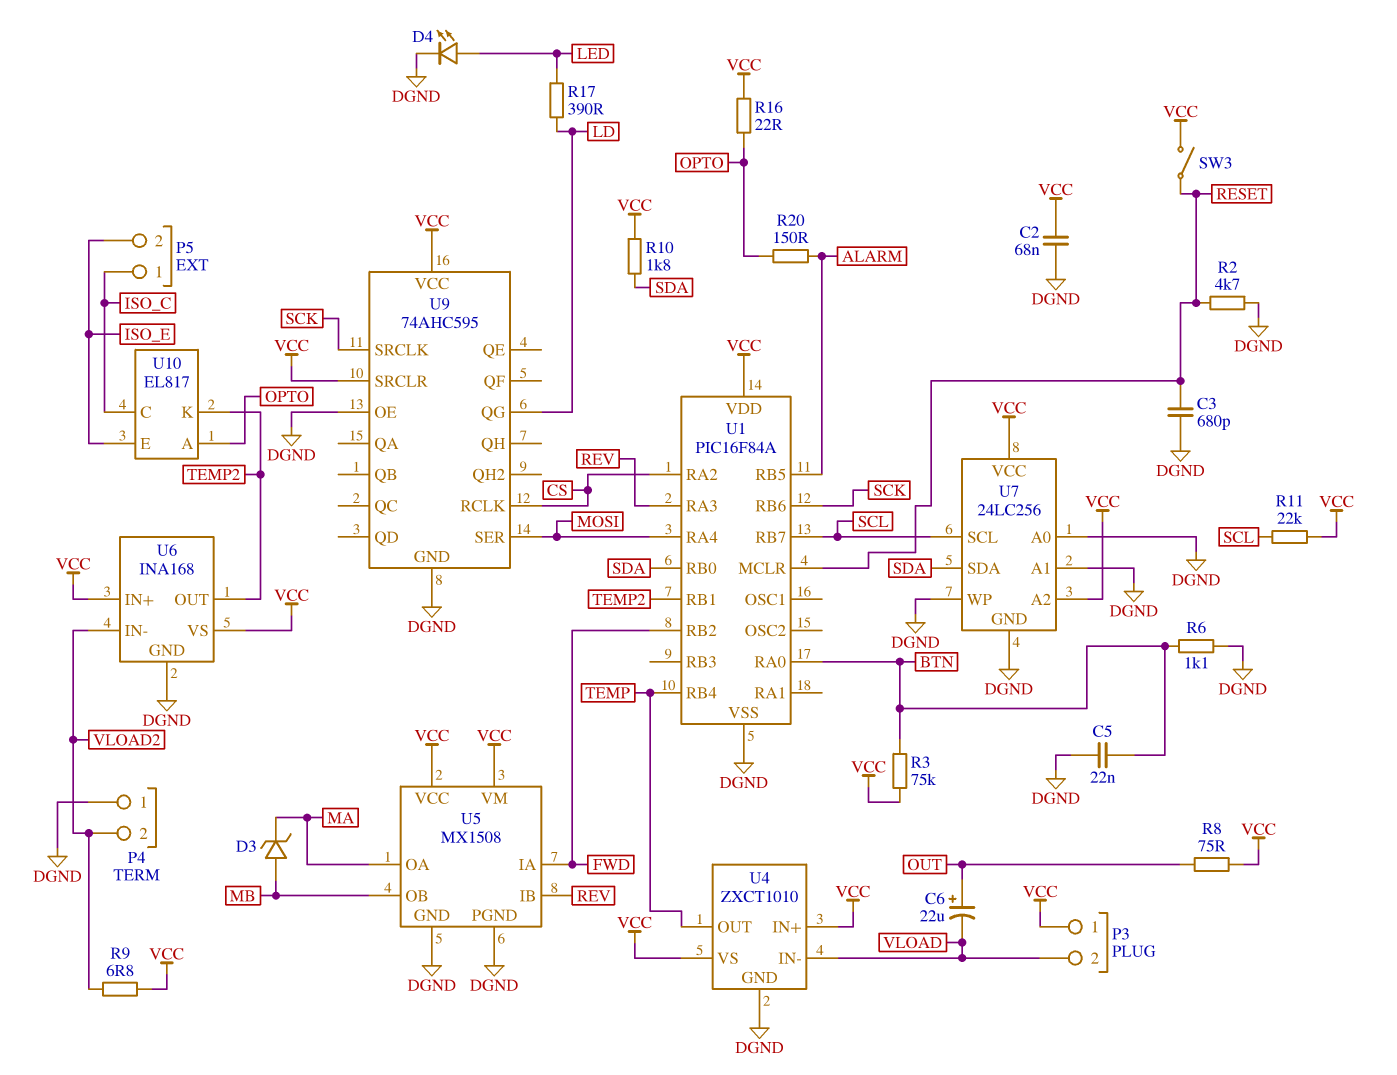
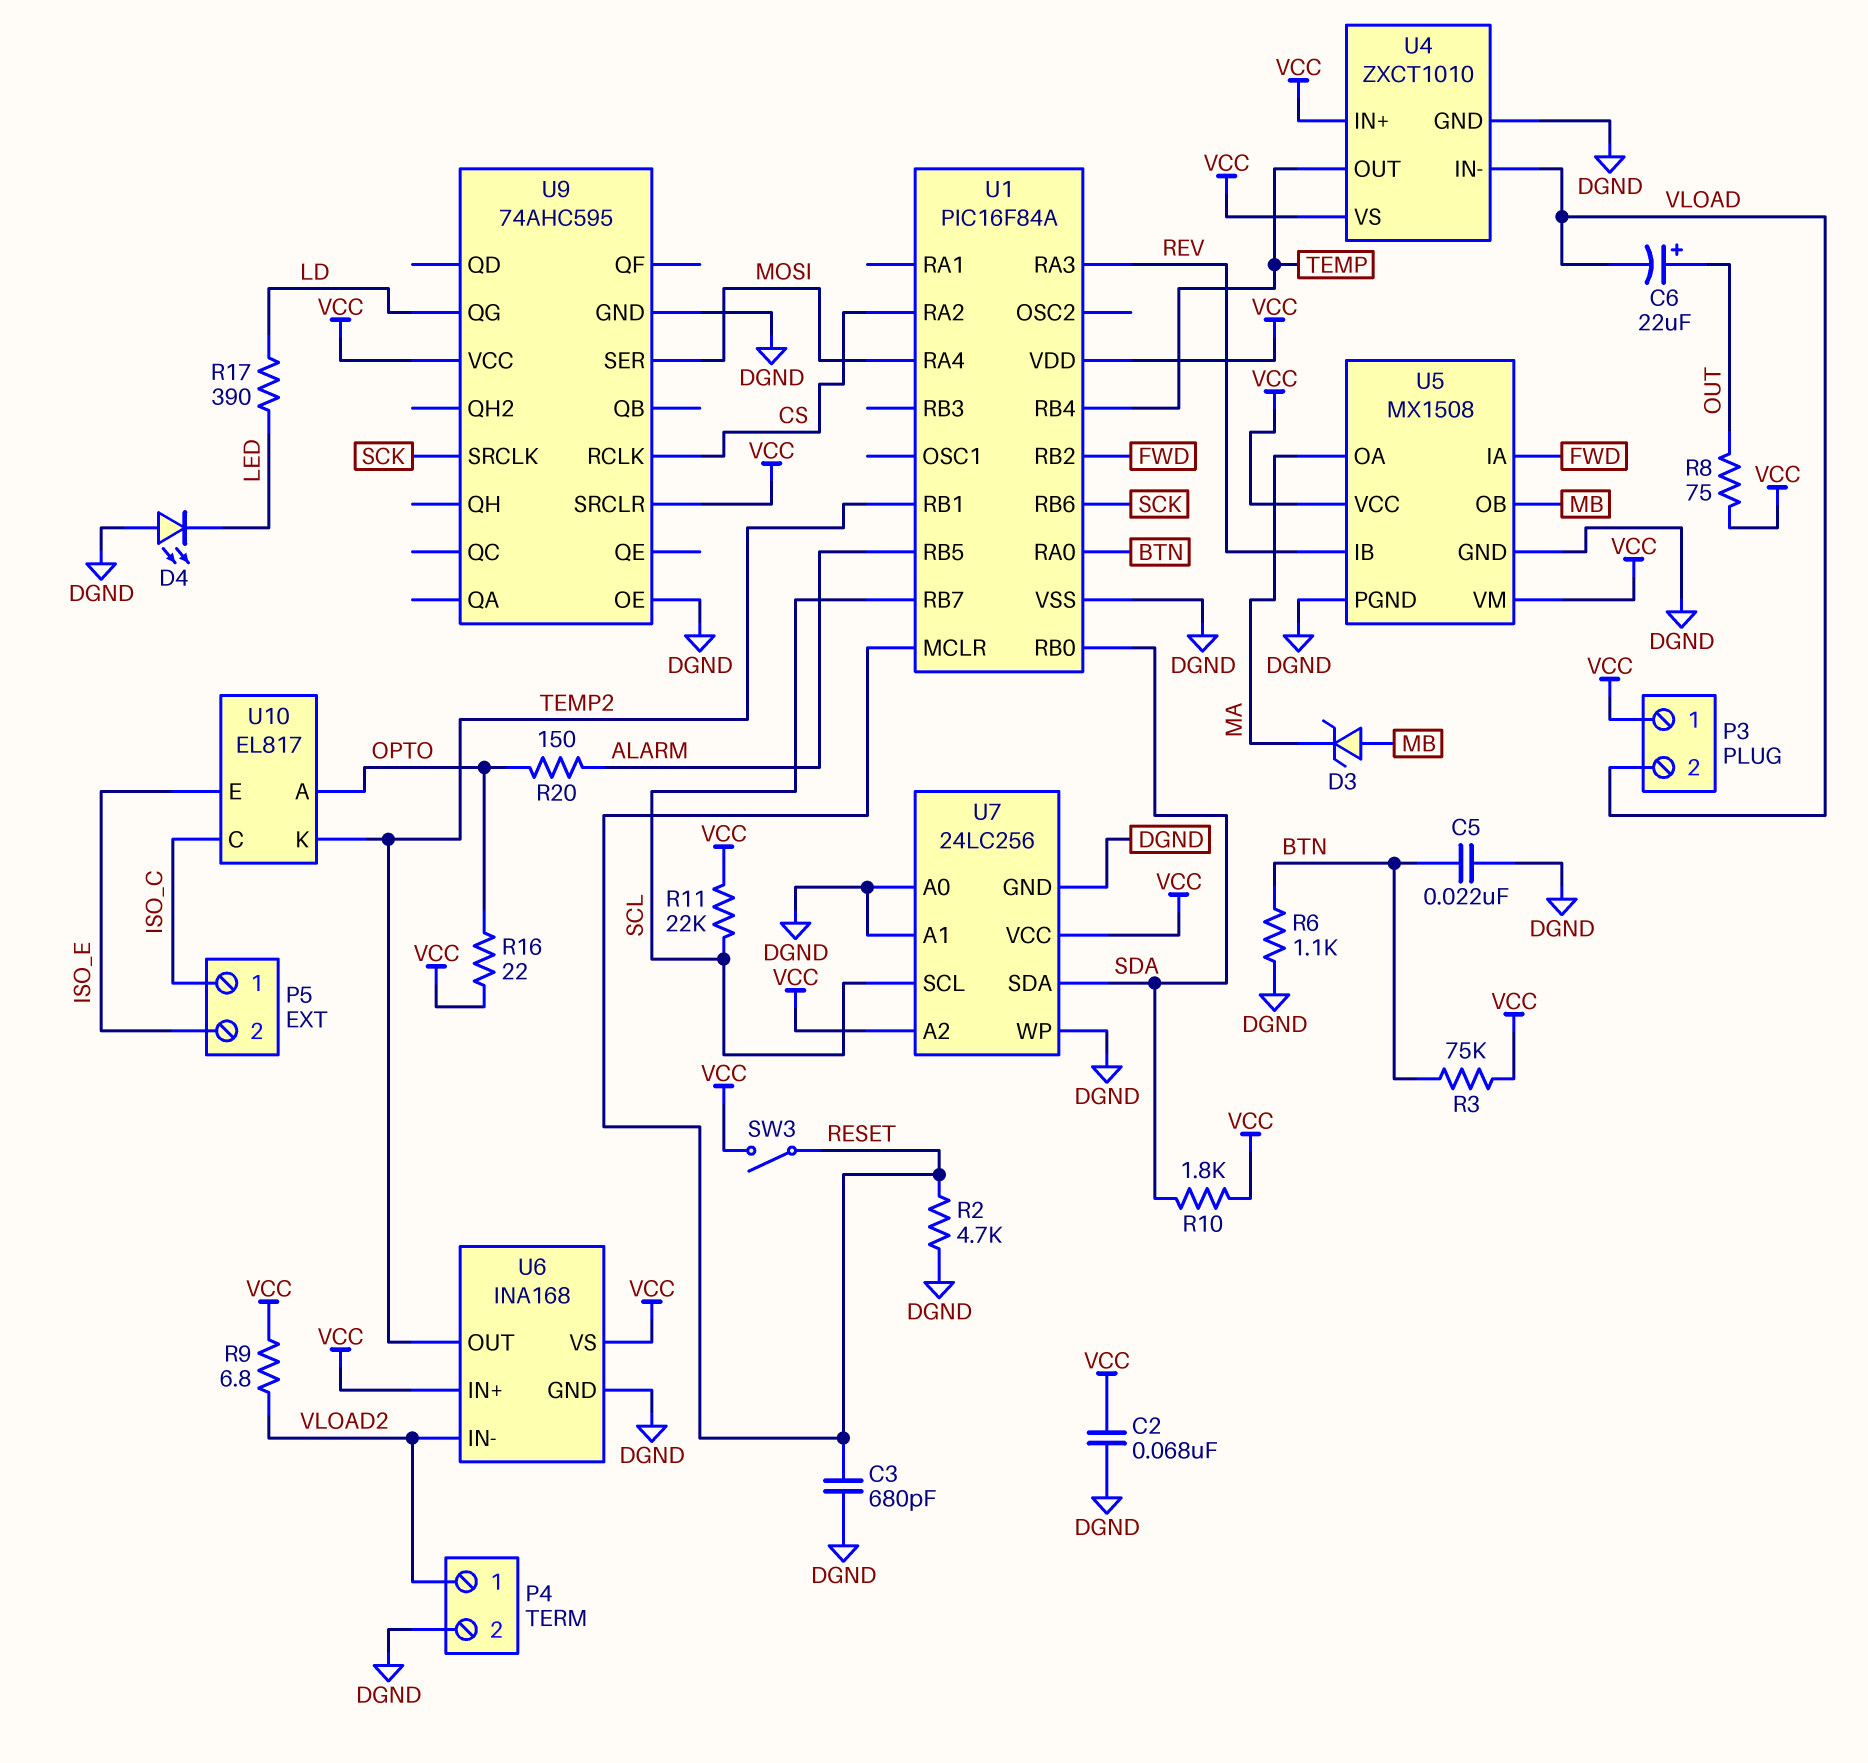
D4: LED (A LED, K DGND) -> LED (A DGND, K LED)
P4 pin 1: DGND -> VLOAD2
P4 pin 2: VLOAD2 -> DGND

